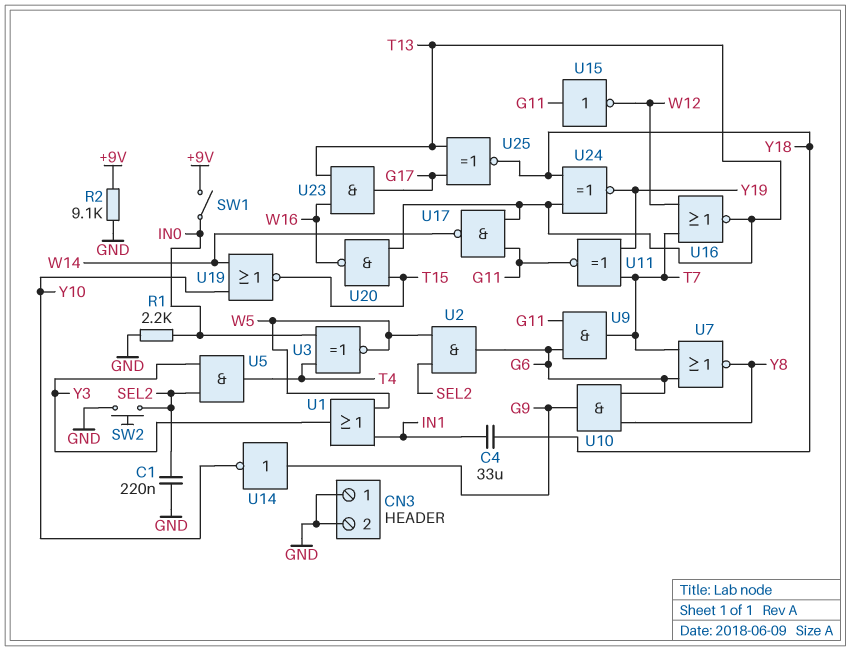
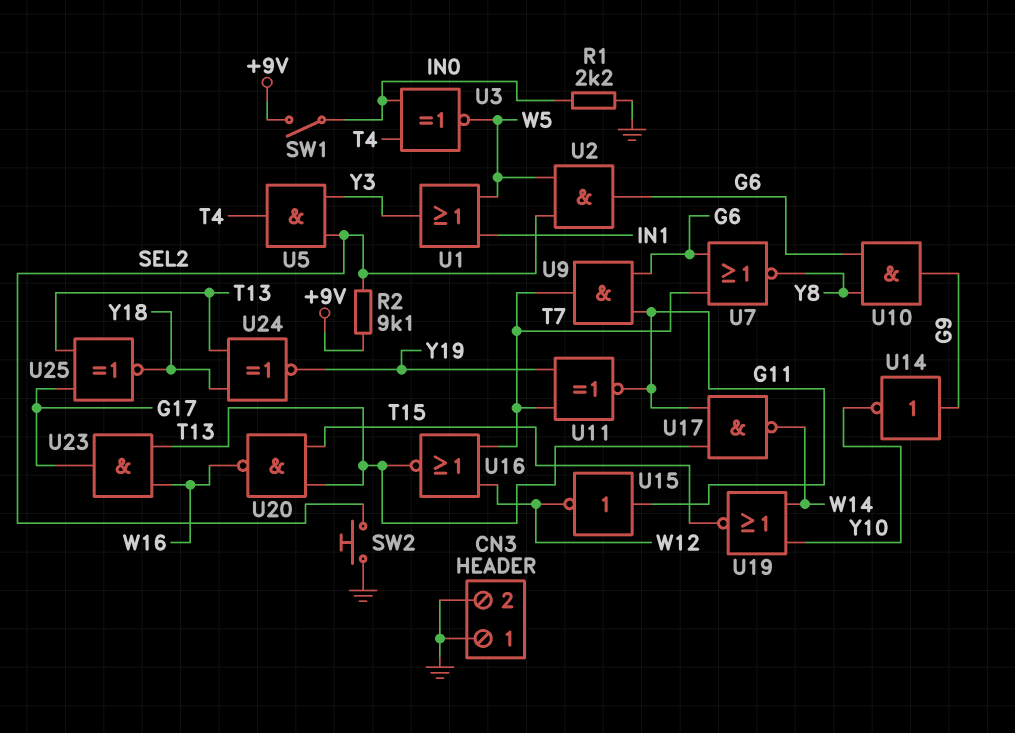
C1: 220nF (GND, SEL2) -> none
C4: 33uF (IN1, Y18) -> none
R2: 9.1k (+9V, GND) -> 9.1k (+9V, SEL2)

